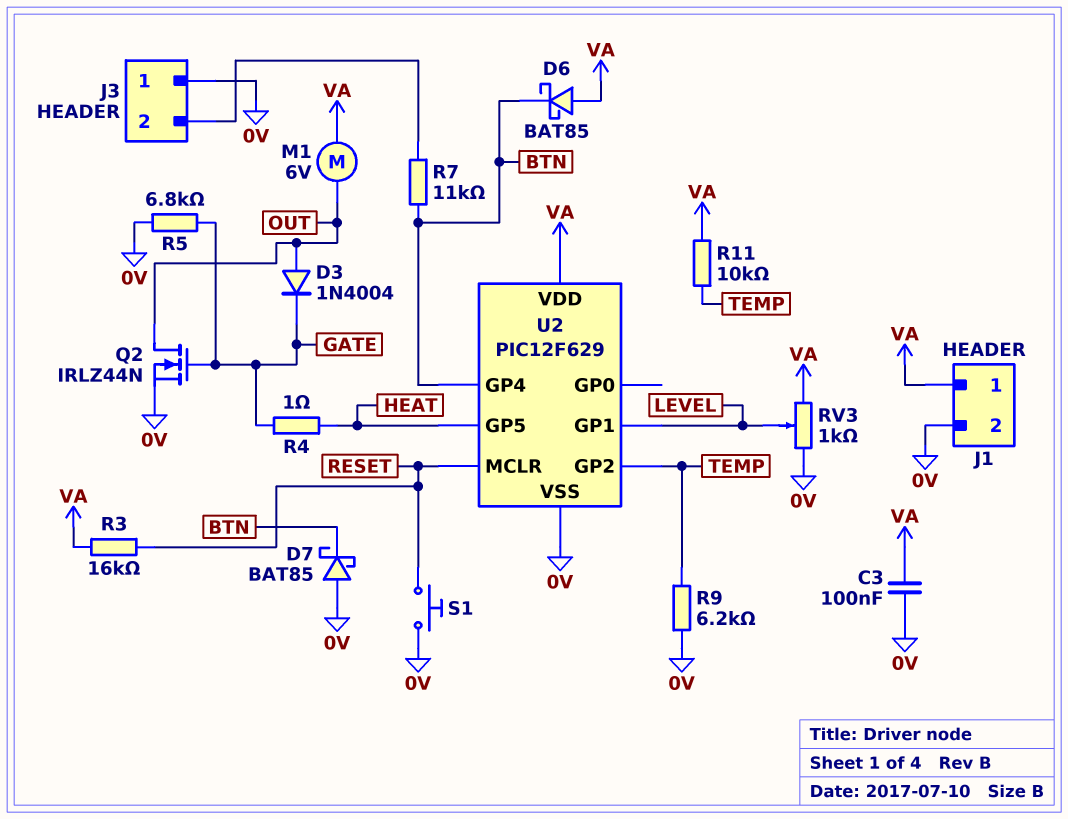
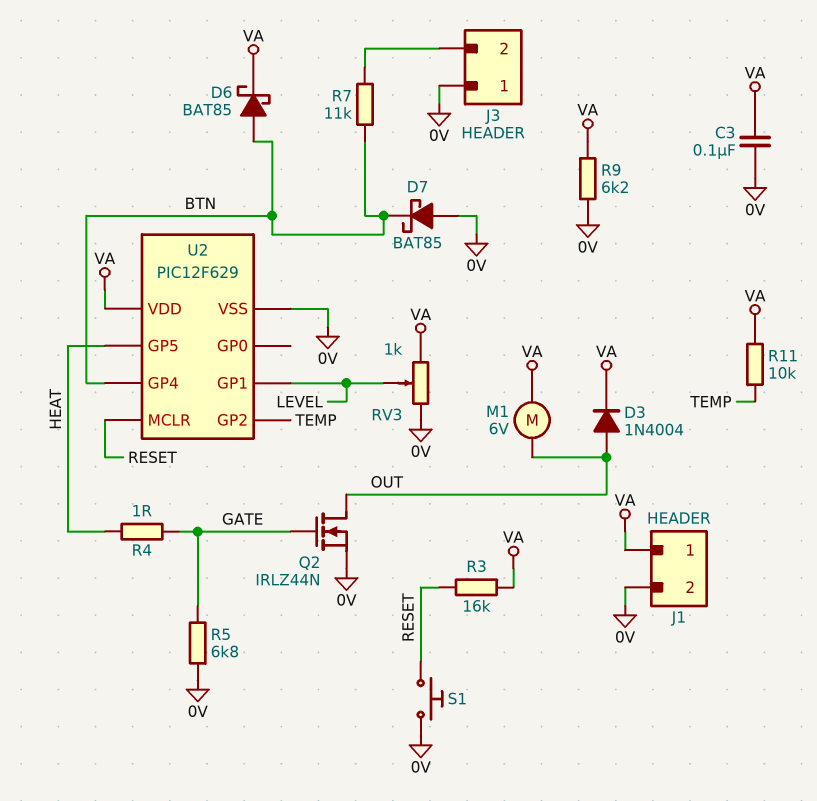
D3: diode 1N4004 (A OUT, K GATE) -> diode 1N4004 (A OUT, K VA)
D6: schottky BAT85 (A VA, K BTN) -> schottky BAT85 (A BTN, K VA)
R9: 6.2k (0V, TEMP) -> 6.2k (0V, VA)

